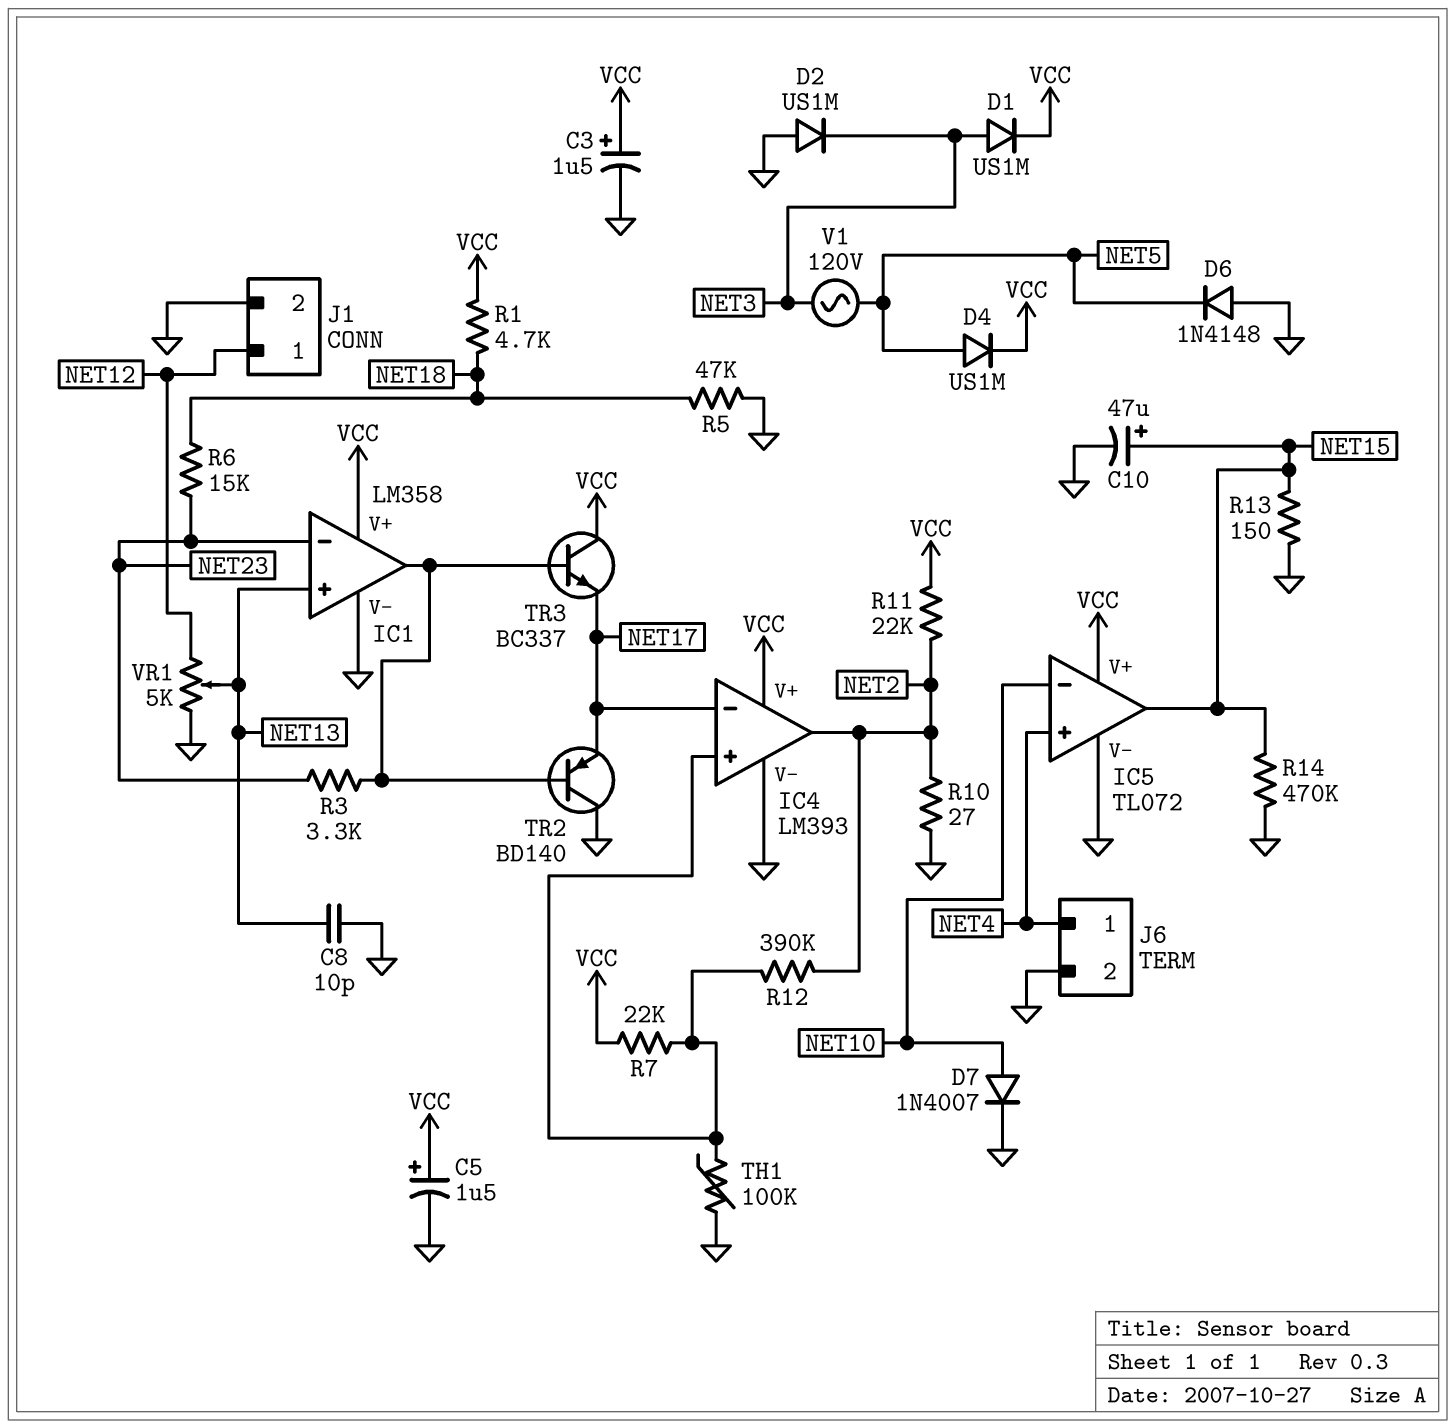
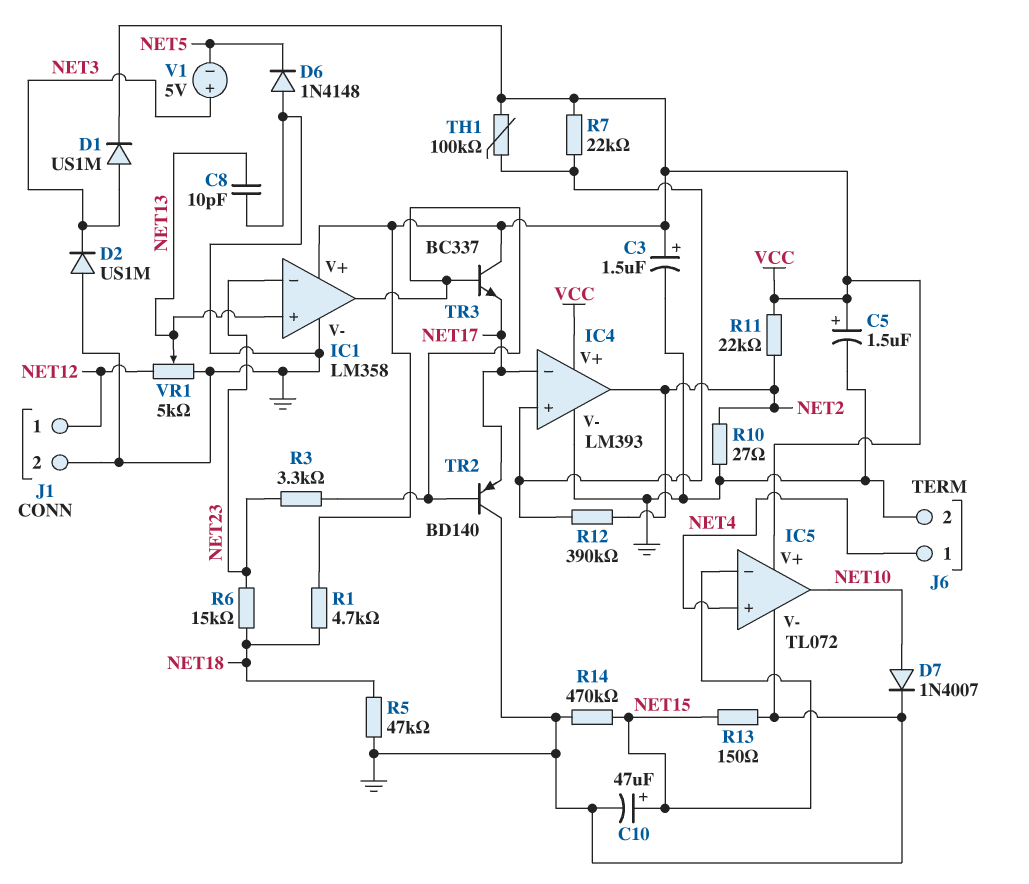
D4: diode US1M (A NET5, K VCC) -> none
IC5 pin in-: NET10 -> NET15
IC5 pin out: NET15 -> NET10
TH1: 100k (GND, IC4/in+) -> 100k (IC4/in+, VCC)
V1: AC 120V (NET3, NET5) -> 5V (plus NET3, minus NET5)

